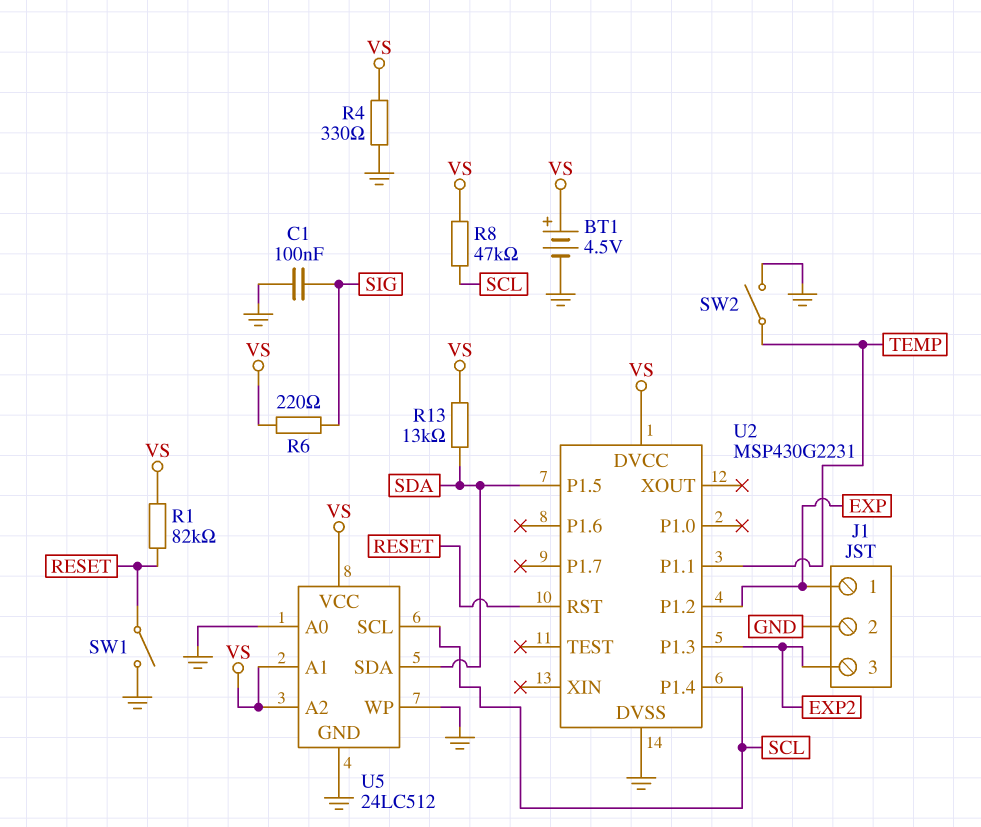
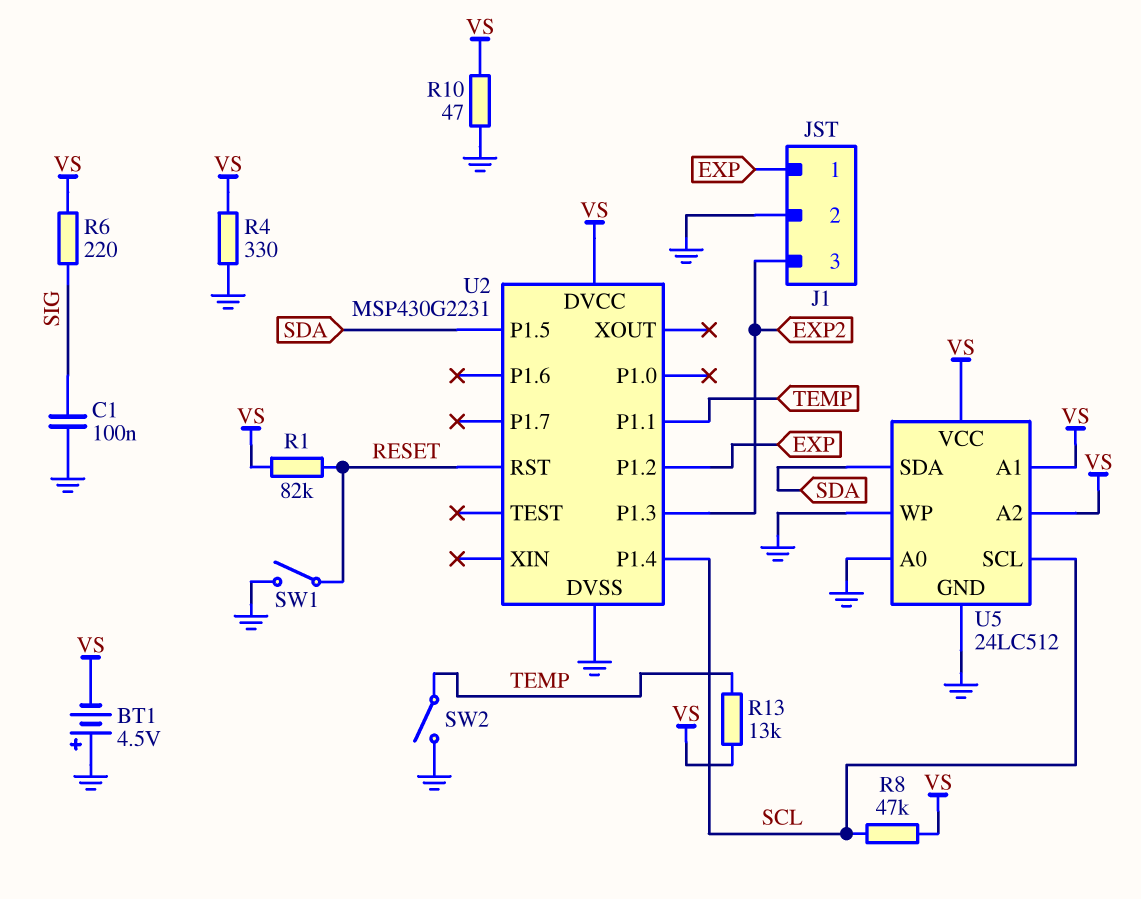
BT1: 4.5V (plus VS, minus GND) -> 4.5V (plus GND, minus VS)
R10: none -> 47 (GND, VS)
R13: 13k (SDA, VS) -> 13k (TEMP, VS)

